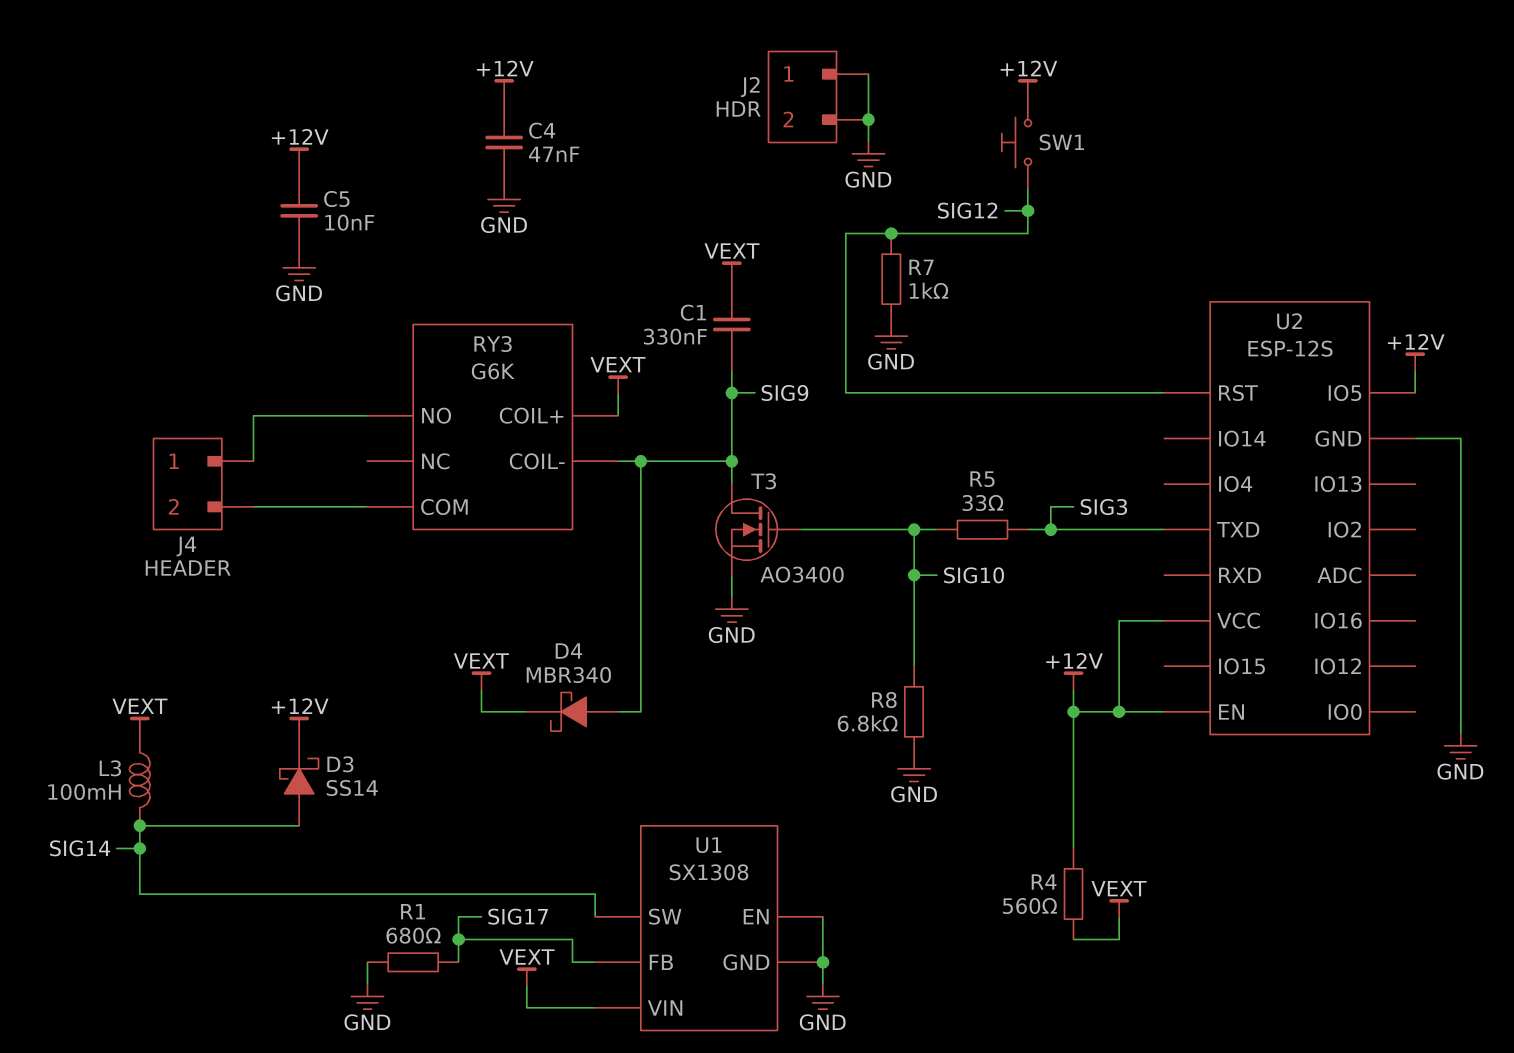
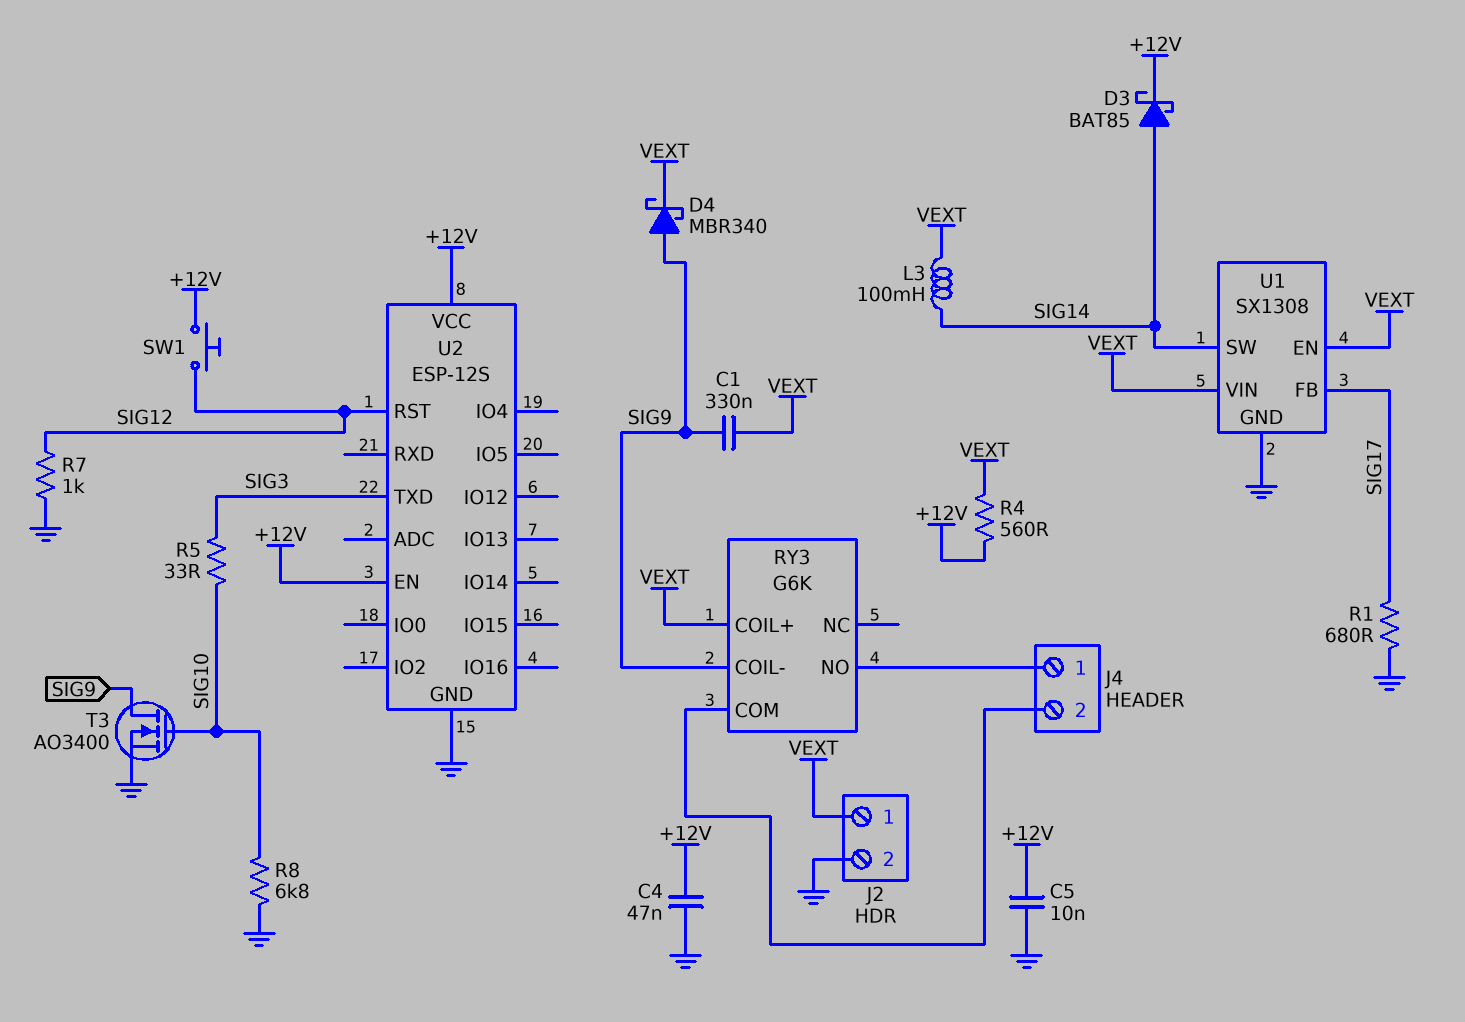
D3: schottky SS14 (A SIG14, K +12V) -> schottky BAT85 (A SIG14, K +12V)
J2 pin 1: GND -> VEXT
U1 pin EN: GND -> VEXT
U2 pin IO5: +12V -> none

